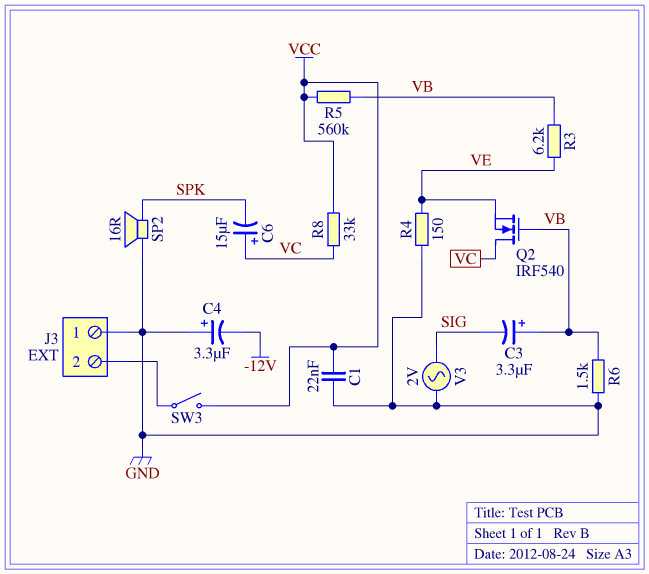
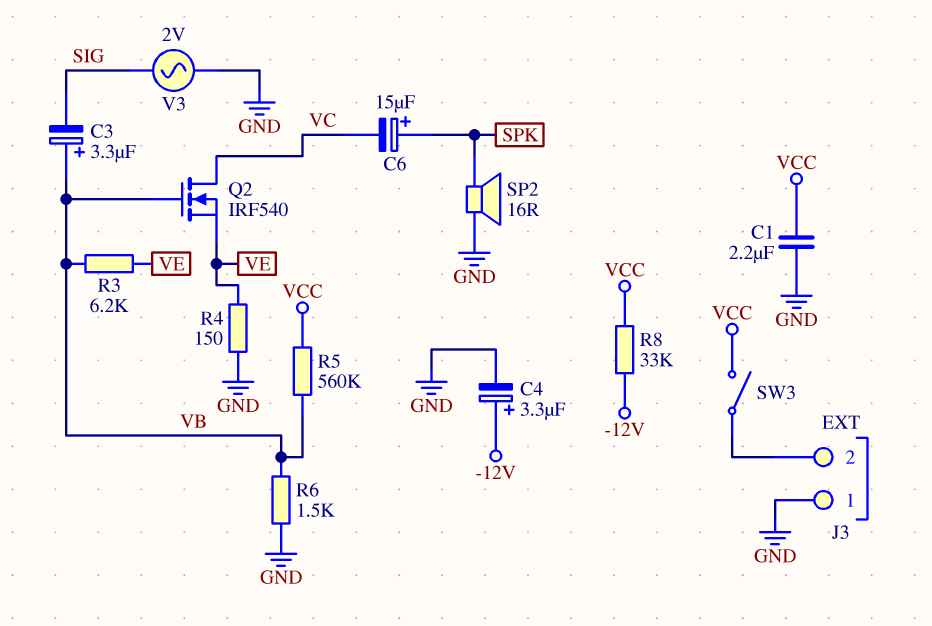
C1: 22nF (GND, VCC) -> 2.2uF (GND, VCC)
C4: 3.3uF (plus GND, minus -12V) -> 3.3uF (plus -12V, minus GND)
C6: 15uF (plus VC, minus SPK) -> 15uF (plus SPK, minus VC)
R8: 33k (VC, VCC) -> 33k (-12V, VCC)

